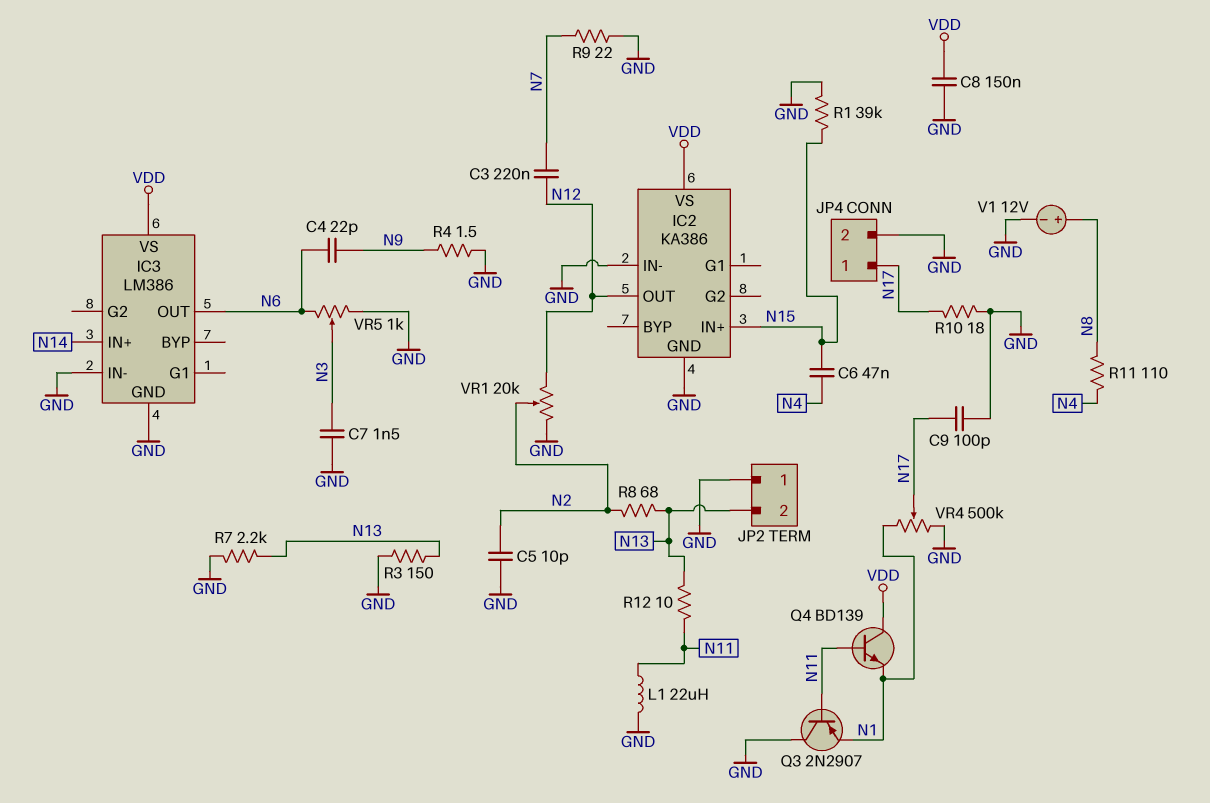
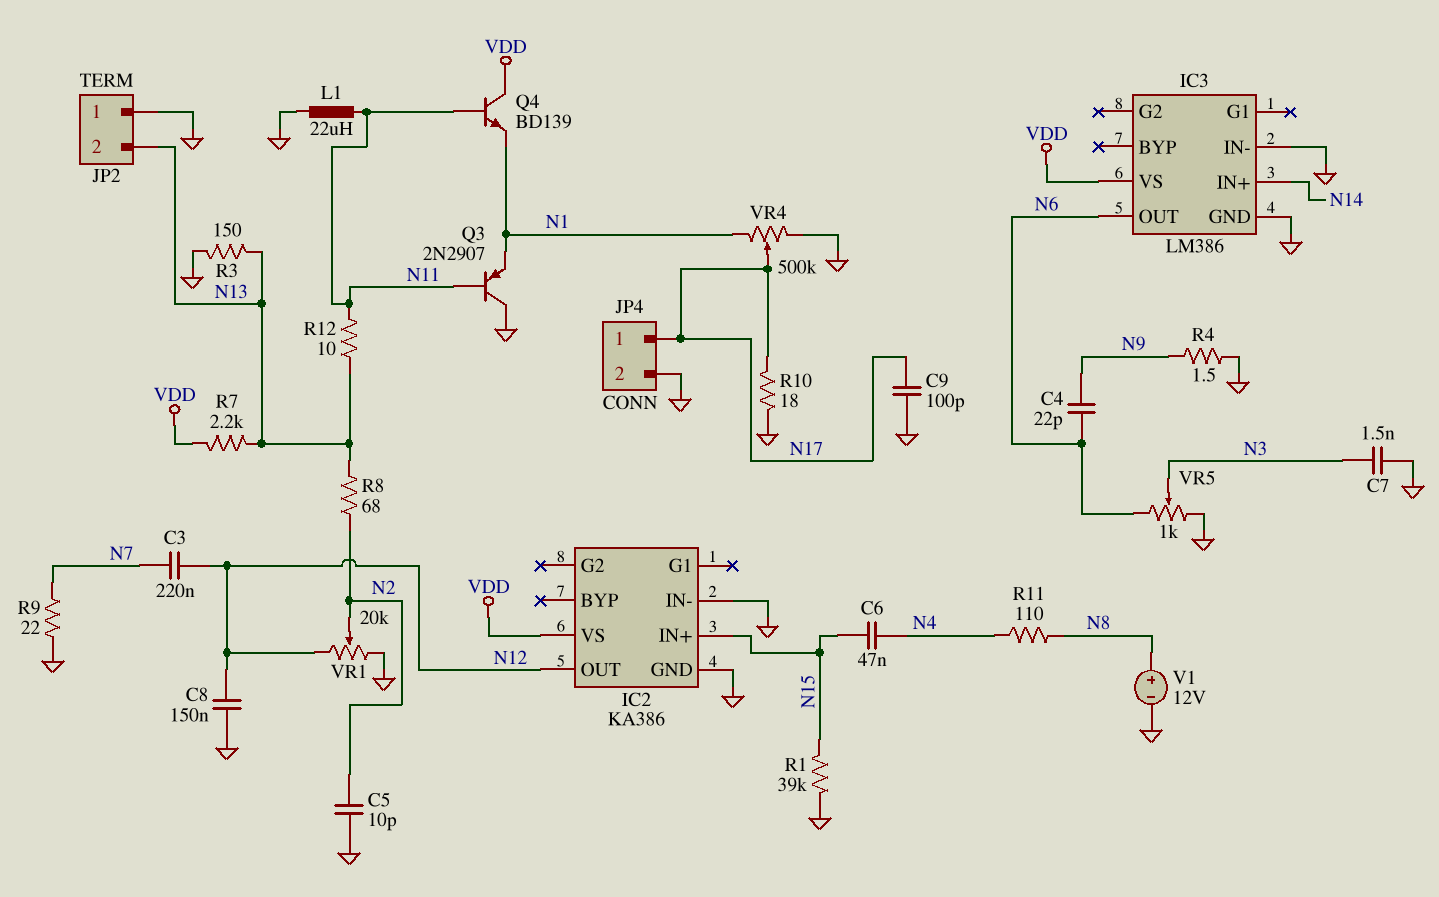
C8: 150nF (GND, VDD) -> 150nF (GND, N12)
R7: 2.2k (GND, N13) -> 2.2k (N13, VDD)

